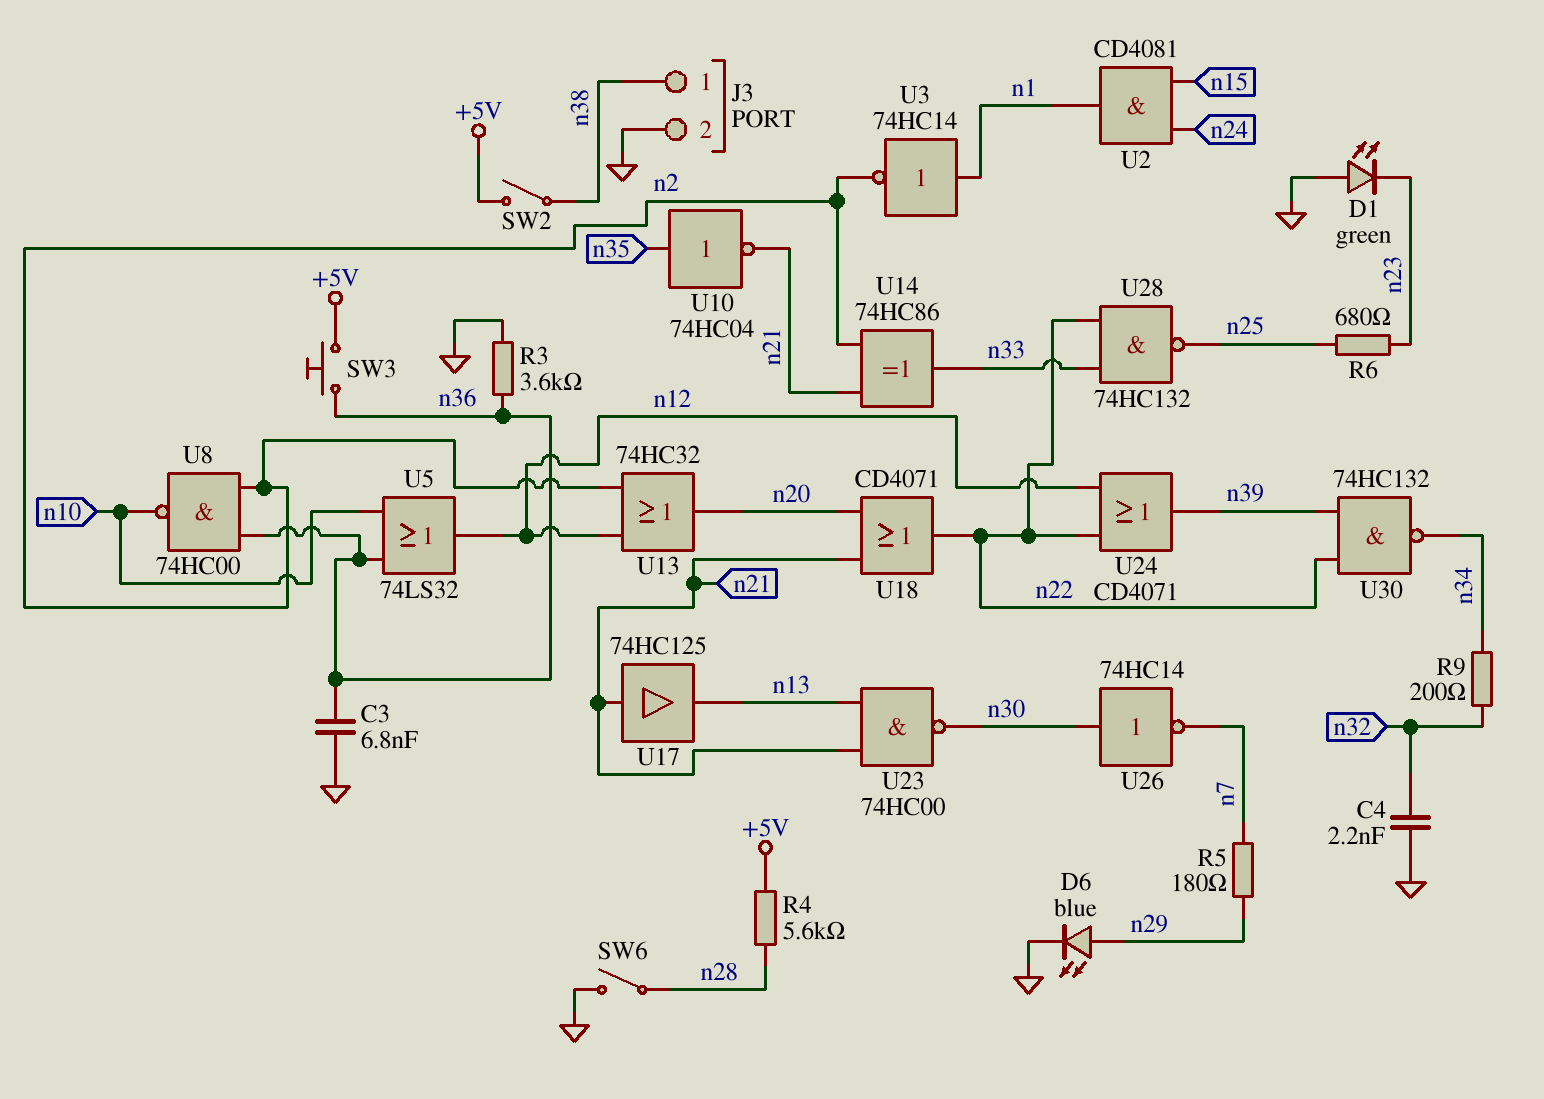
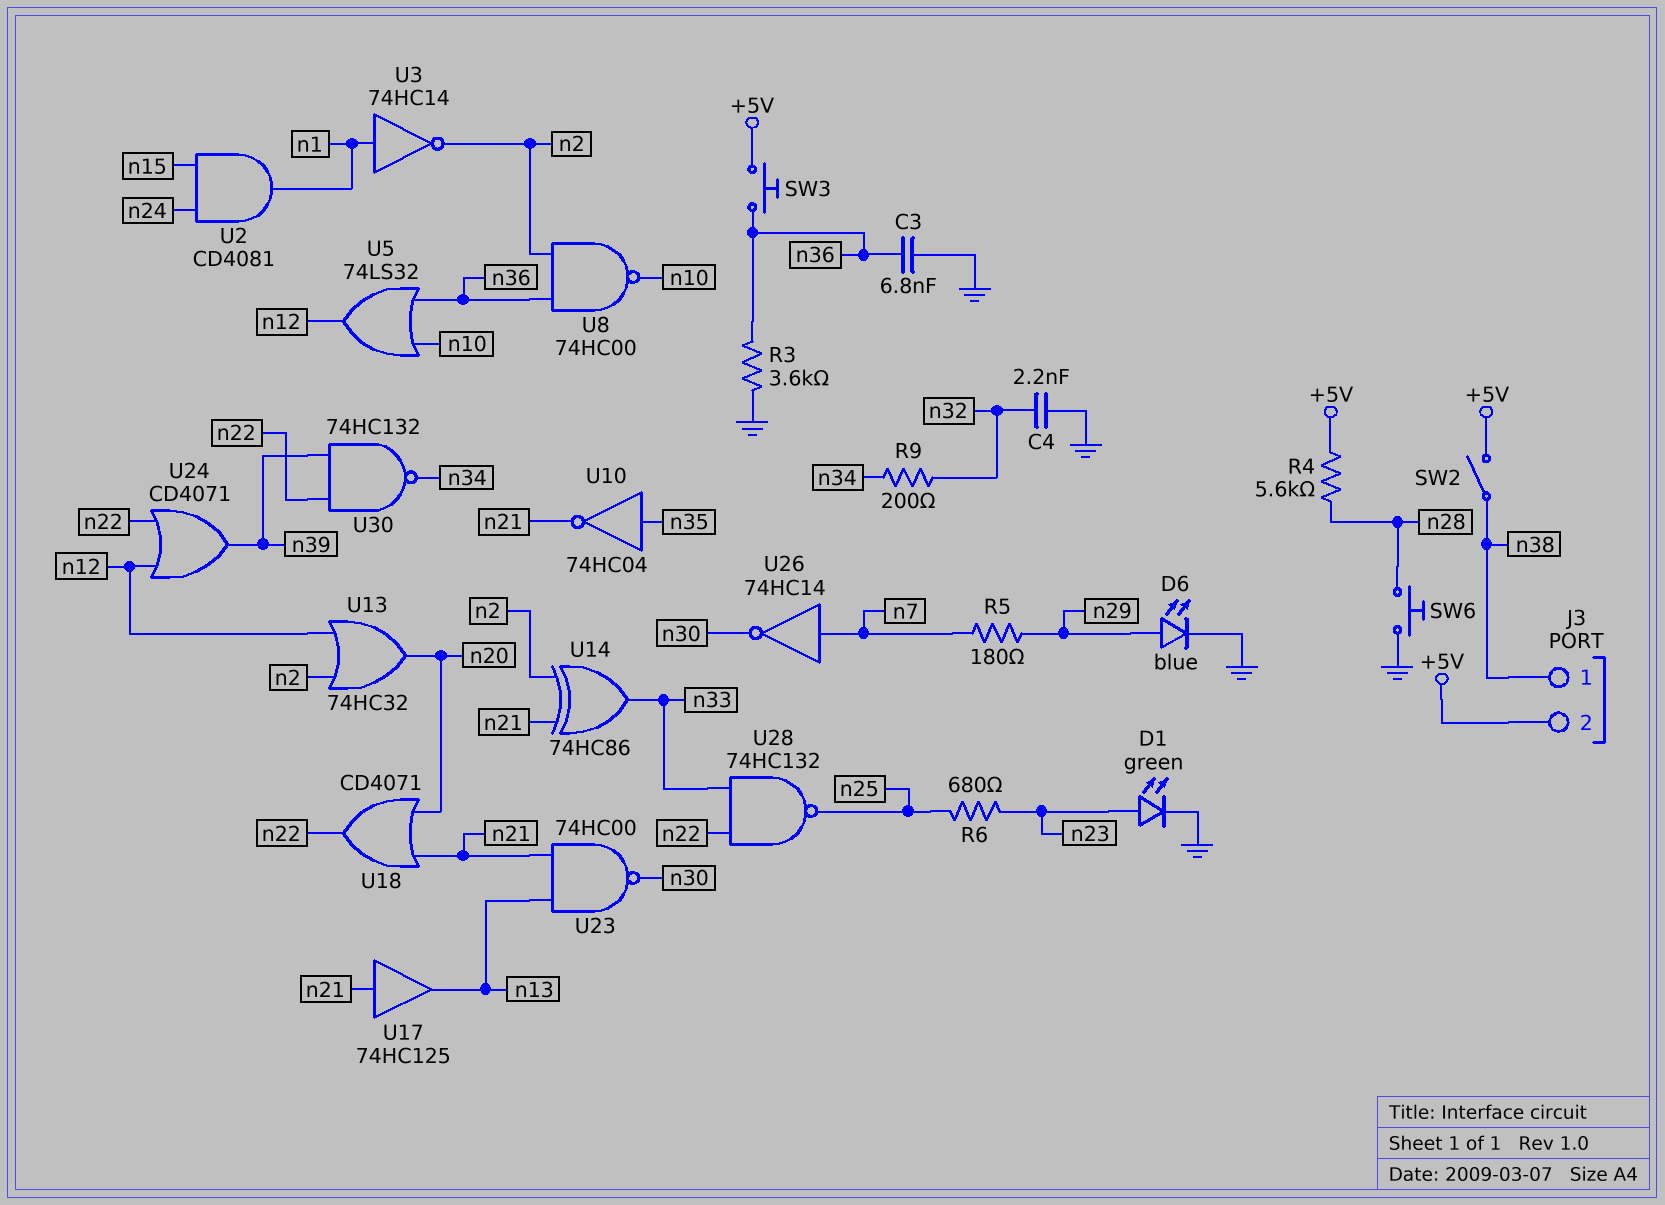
D1: LED green (A GND, K n23) -> LED green (A n23, K GND)
J3 pin 2: GND -> +5V
SW6: switch (GND, n28) -> button (GND, n28)
U26: NOT 74HC14 (in n30, out n7) -> NOT 74HC14 (in n7, out n30)

